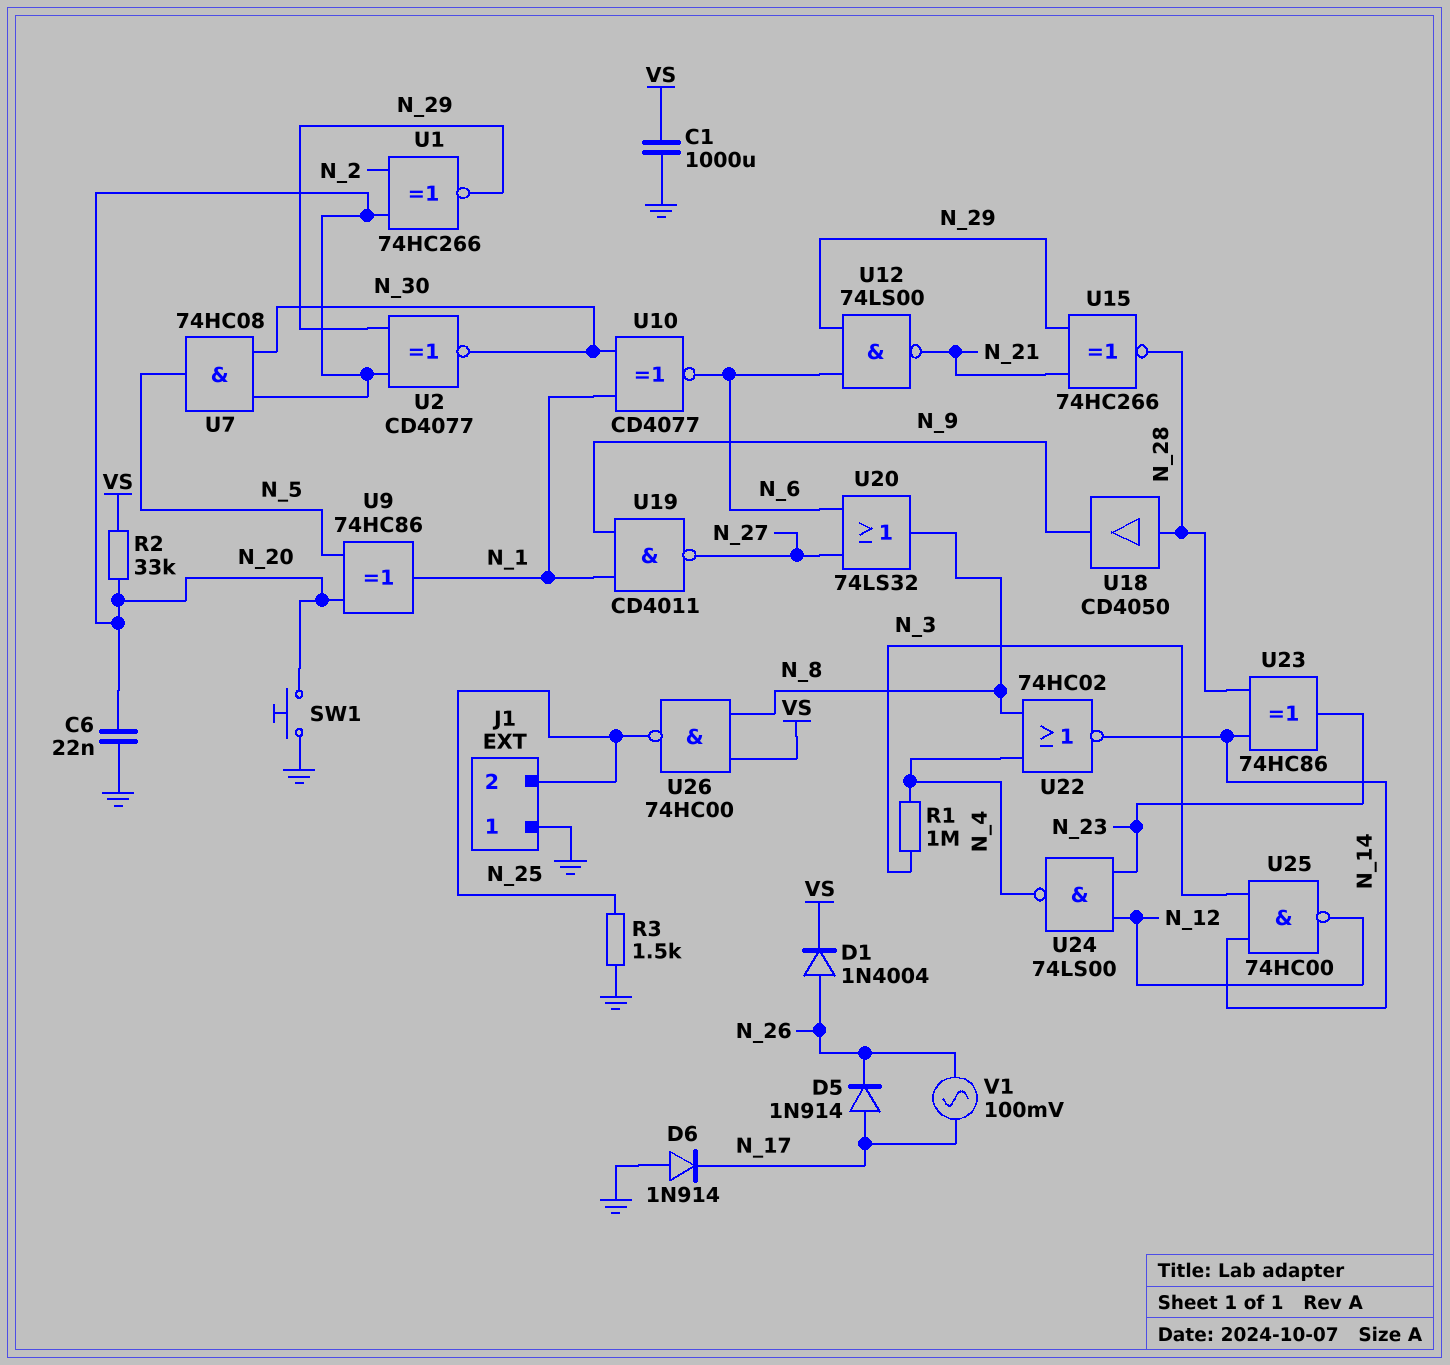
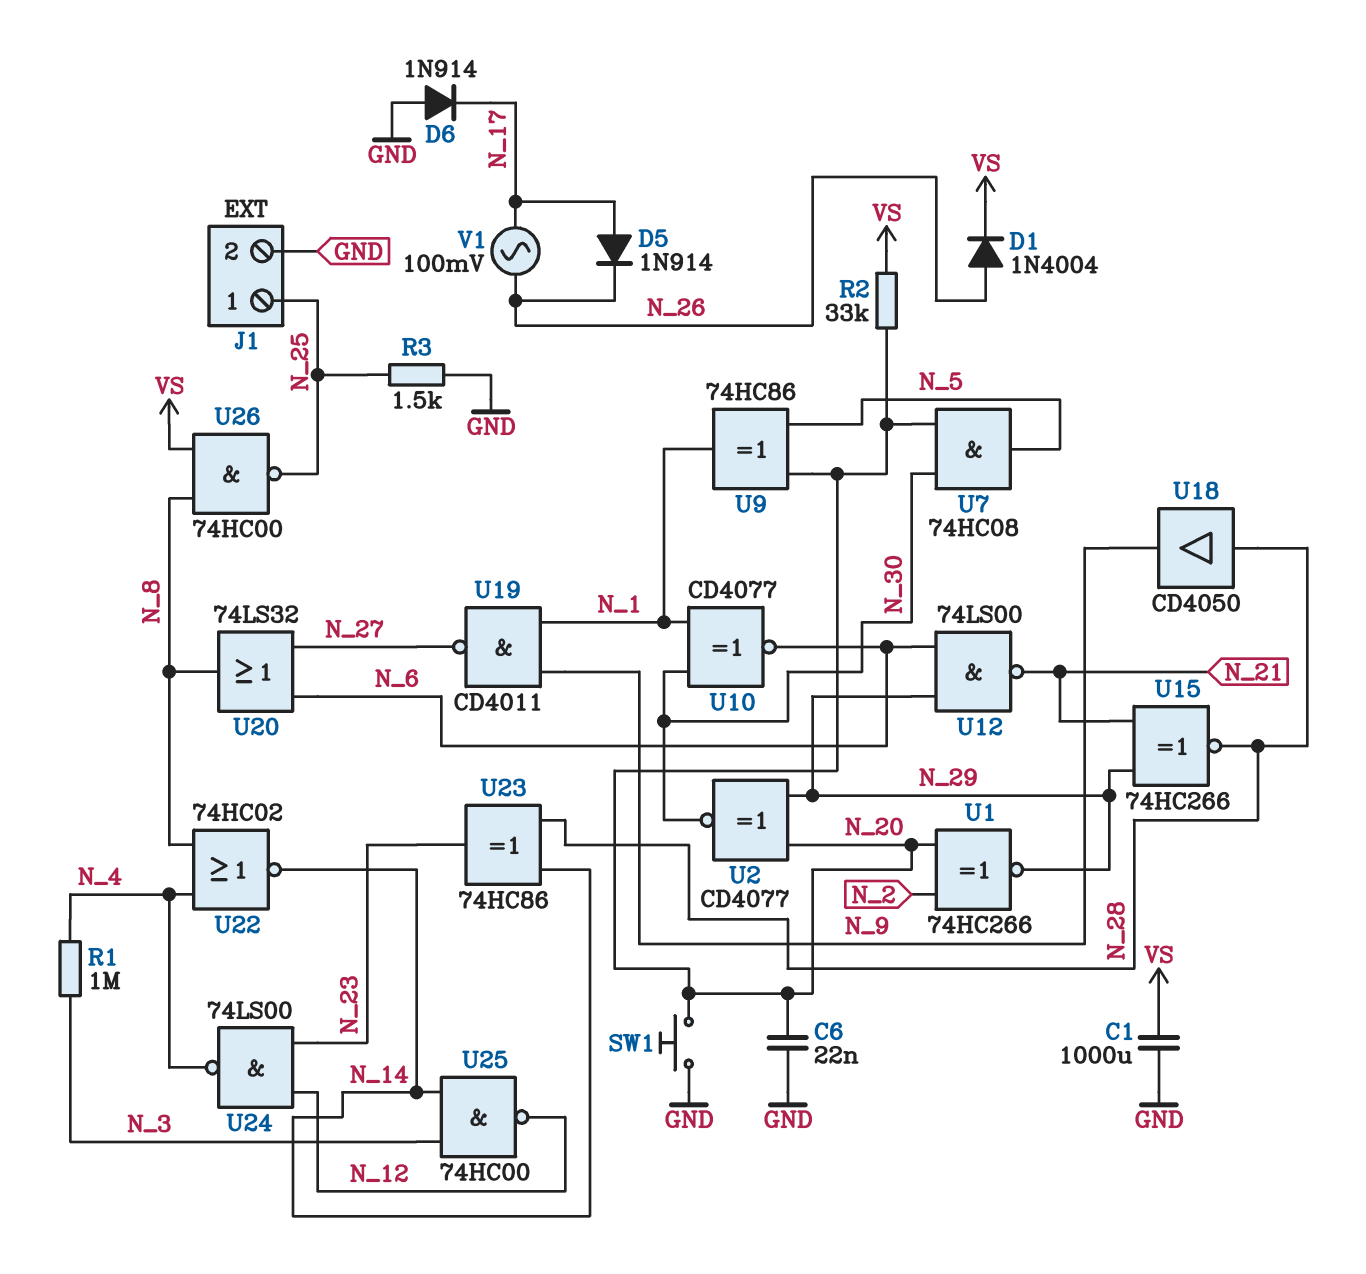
J1 pin 1: GND -> N_25
J1 pin 2: N_25 -> GND

